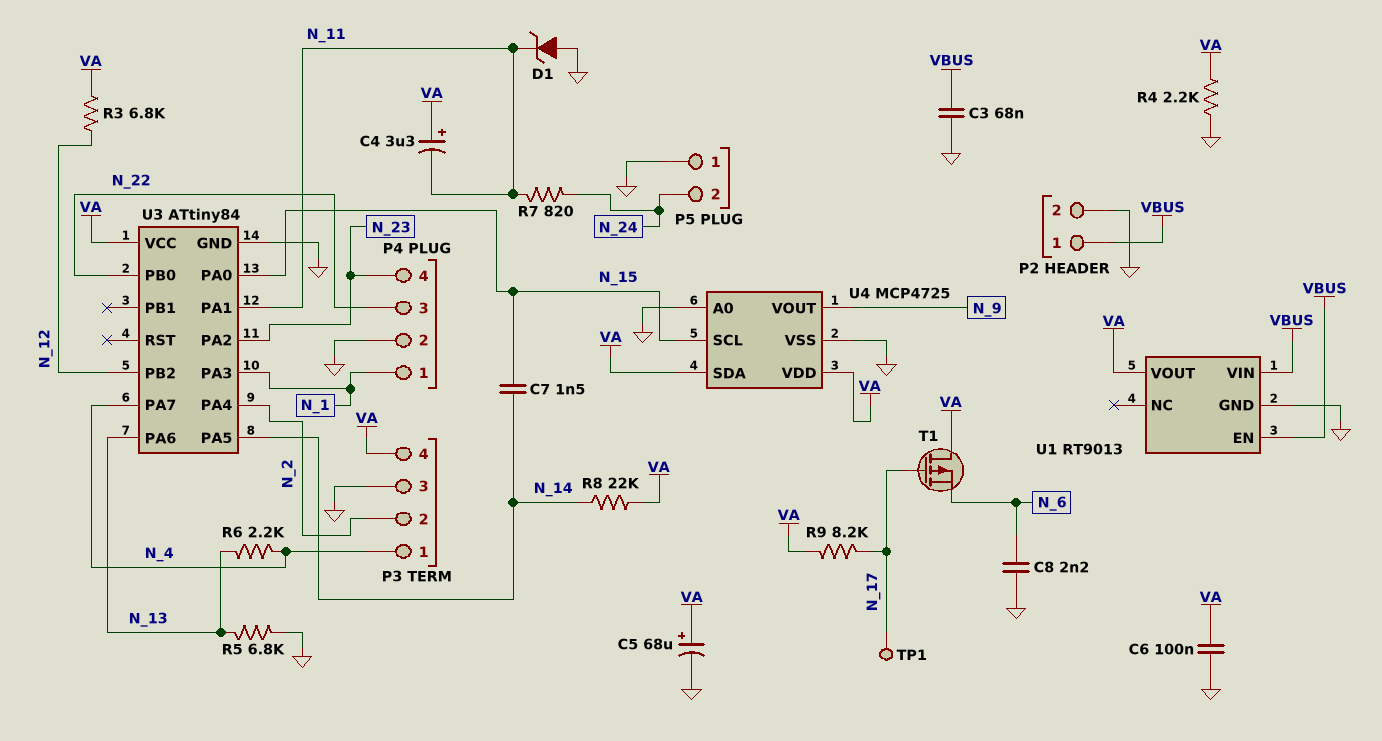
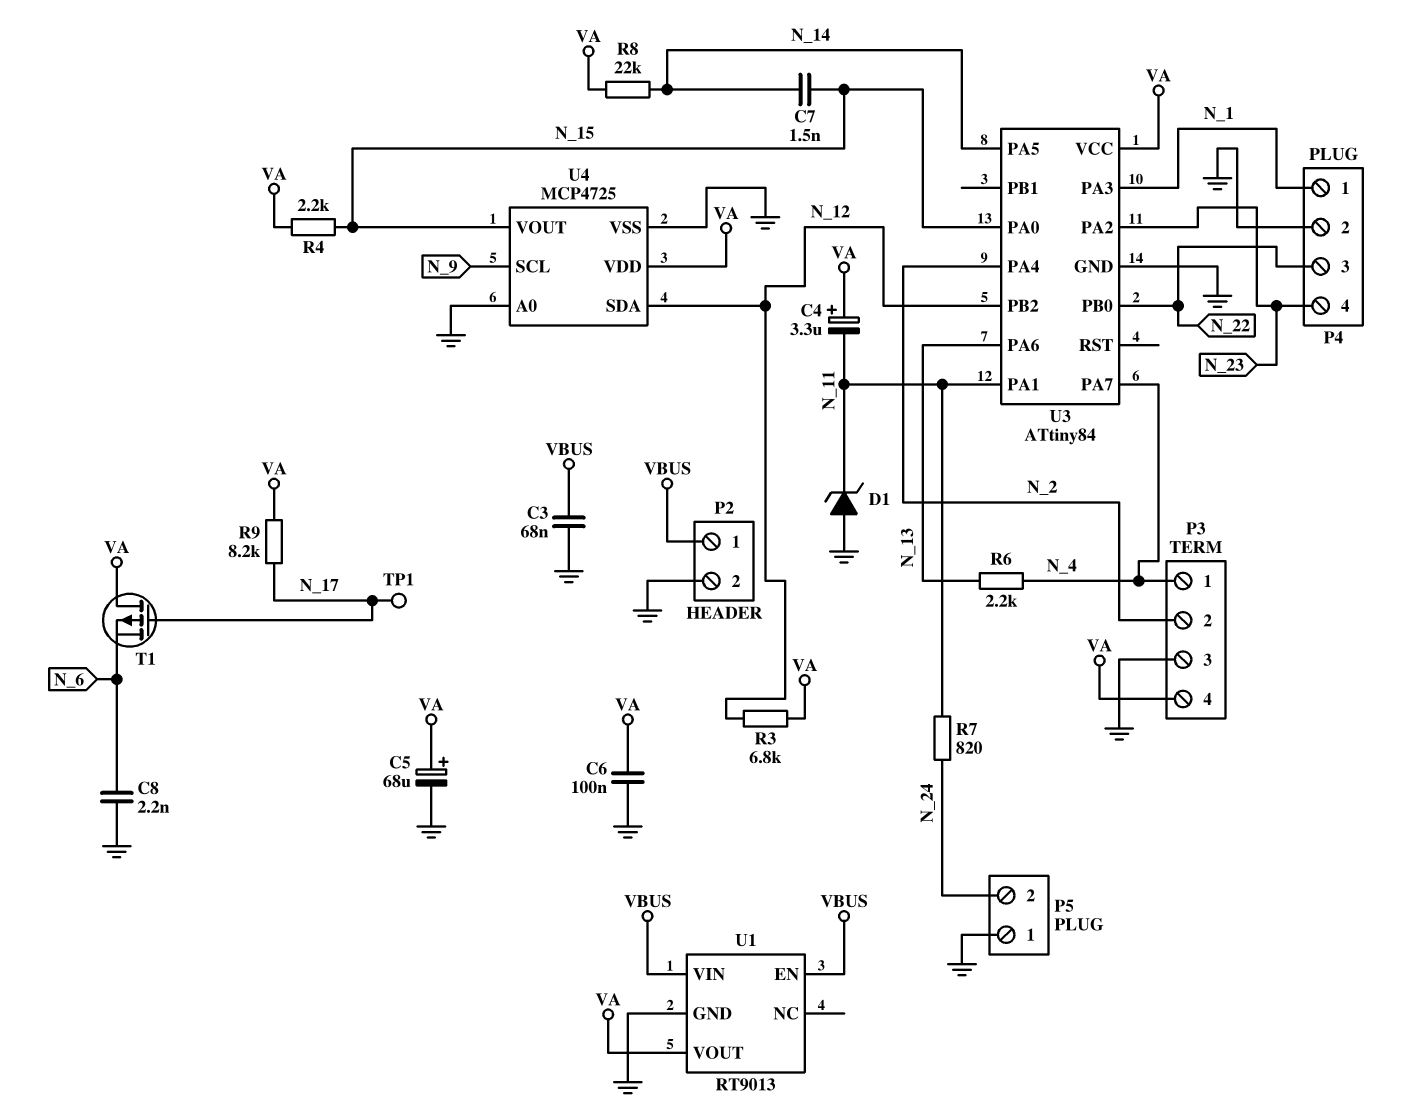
R4: 2.2k (GND, VA) -> 2.2k (N_15, VA)
R5: 6.8k (GND, N_13) -> none
U4 pin SCL: N_15 -> N_9
U4 pin SDA: VA -> N_12
U4 pin VOUT: N_9 -> N_15

